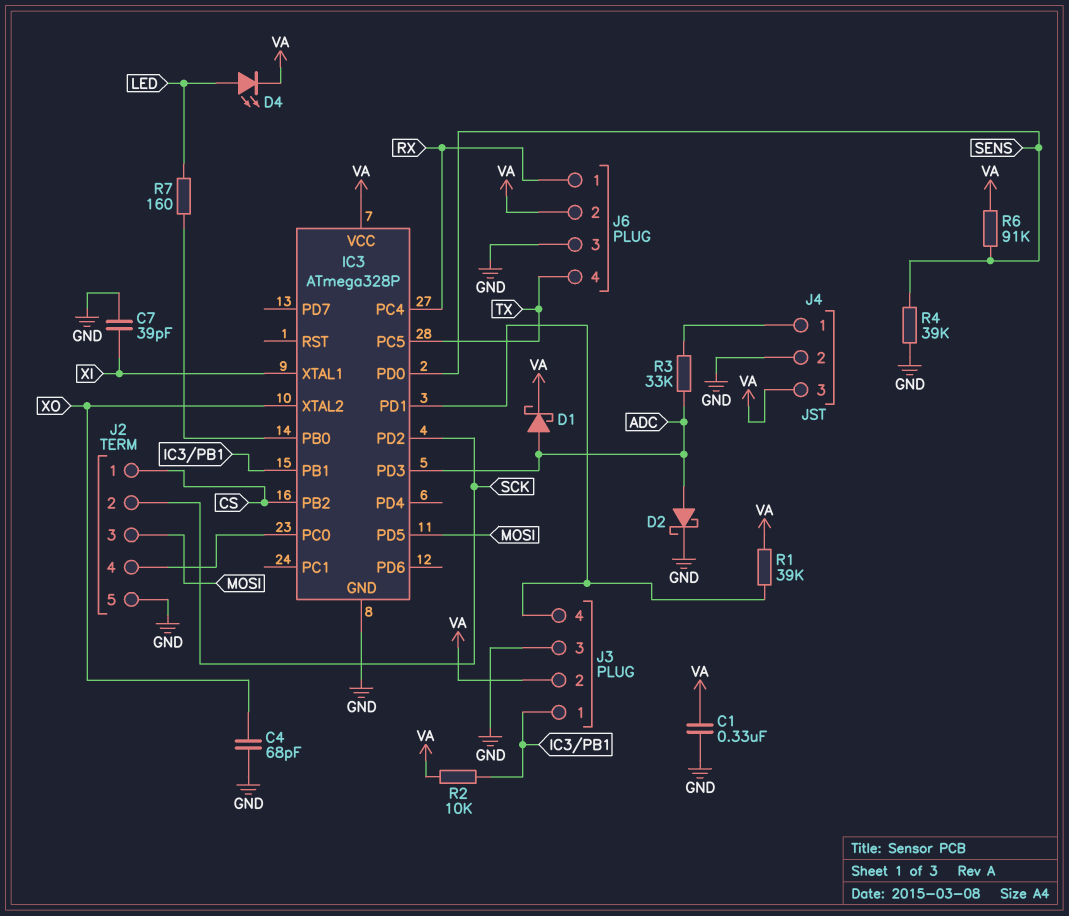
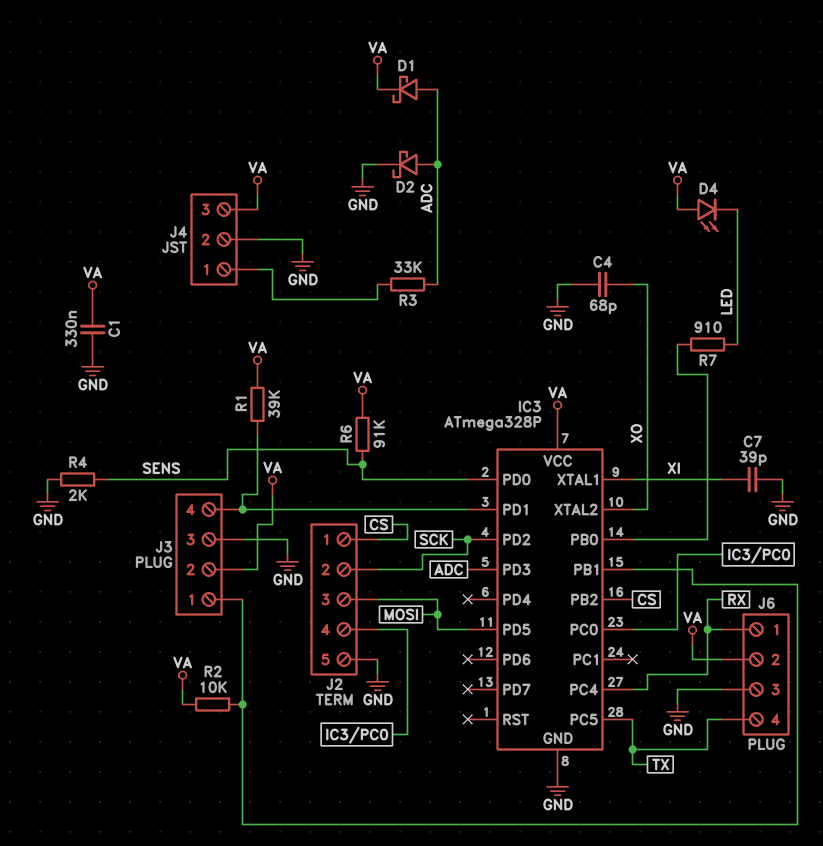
D4: LED (A LED, K VA) -> LED (A VA, K LED)
R4: 39k (GND, SENS) -> 2k (GND, SENS)
R7: 160 (IC3/PB0, LED) -> 910 (IC3/PB0, LED)

